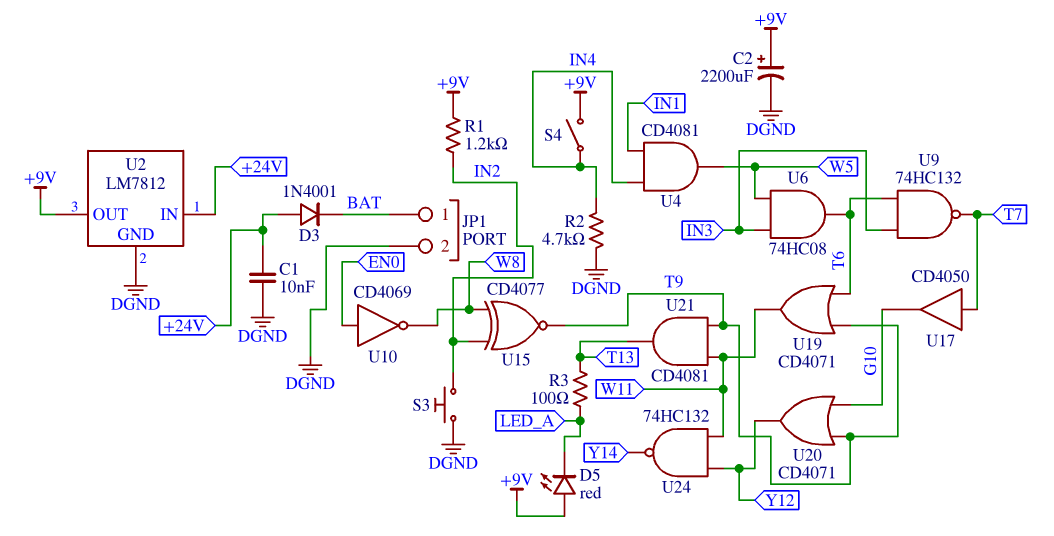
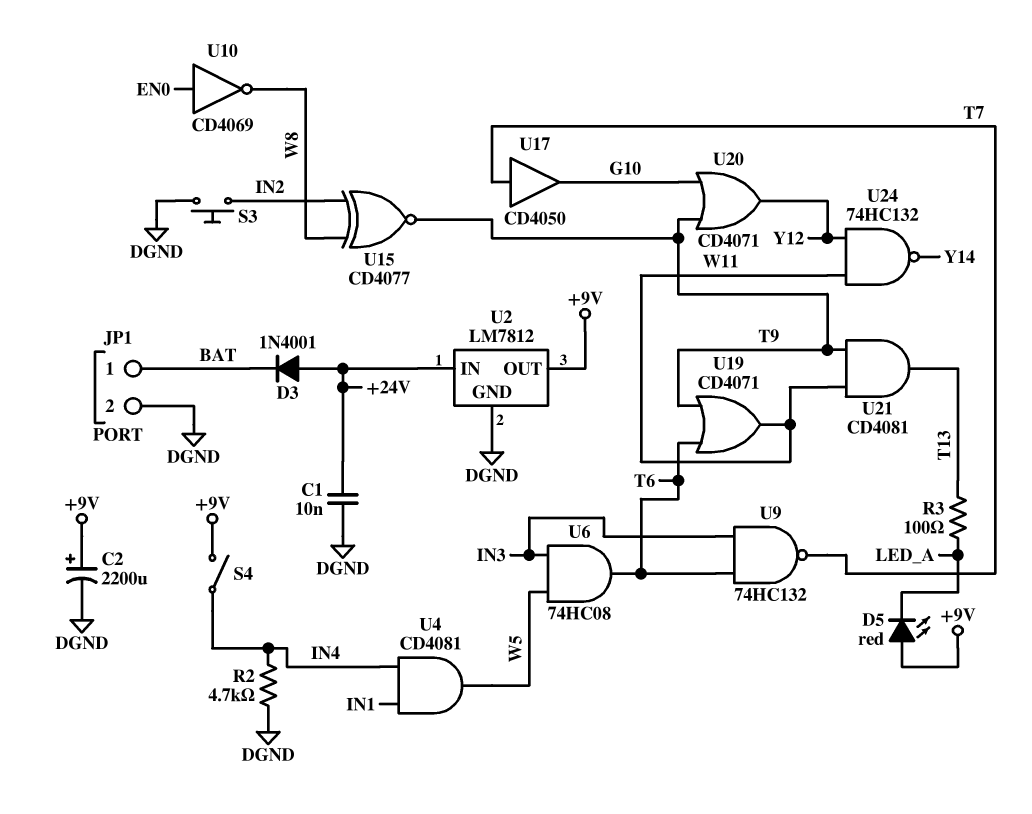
R1: 1.2k (+9V, IN2) -> none

